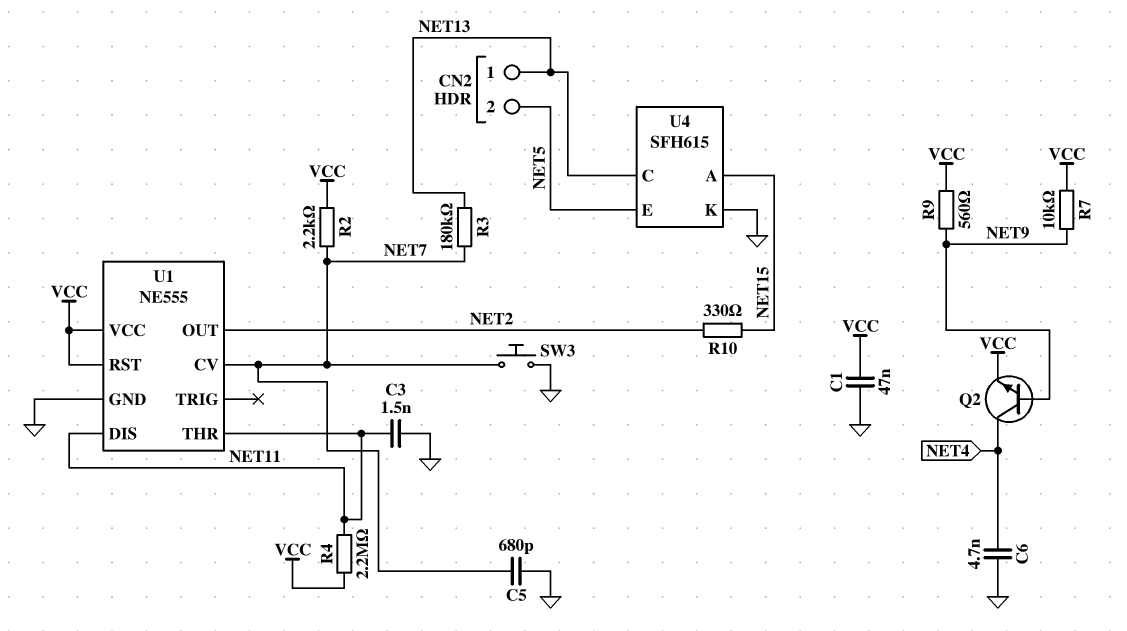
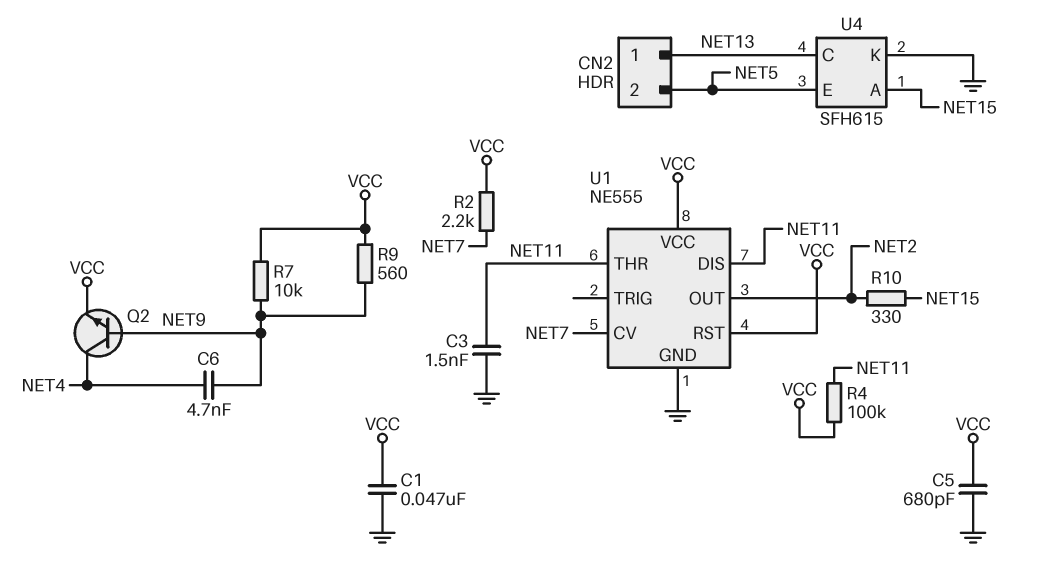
C5: 680pF (GND, NET7) -> 680pF (GND, VCC)
C6: 4.7nF (GND, NET4) -> 4.7nF (NET4, NET9)
R3: 180k (NET7, NET13) -> none
R4: 2.2M (NET11, VCC) -> 100k (NET11, VCC)
SW3: button (GND, NET7) -> none

